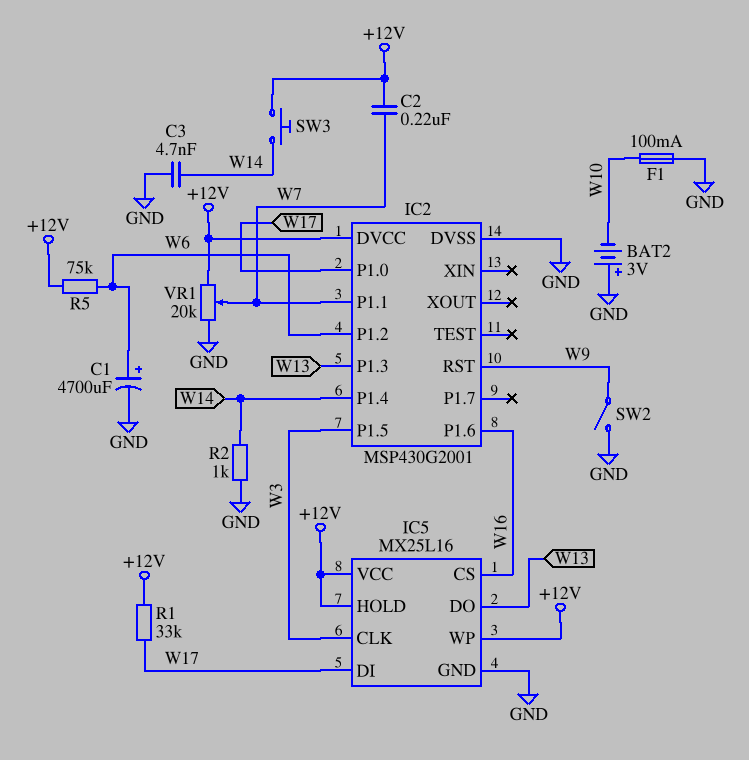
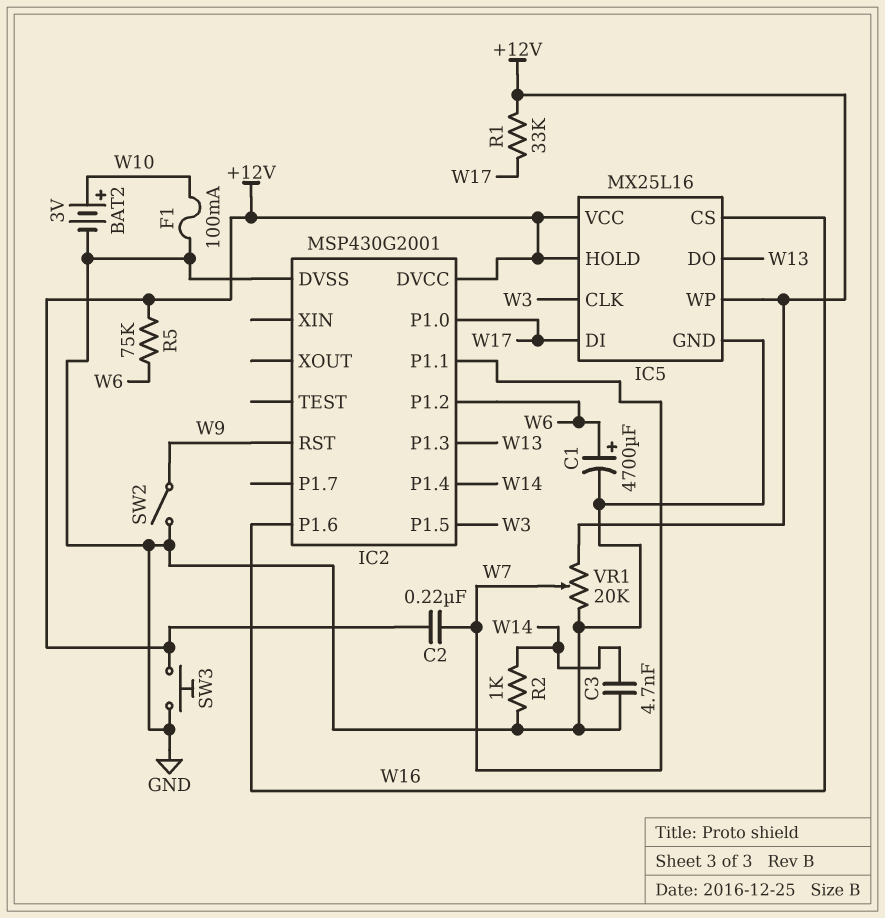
BAT2: 3V (plus GND, minus W10) -> 3V (plus W10, minus GND)
SW3: button (+12V, W14) -> button (+12V, GND)

